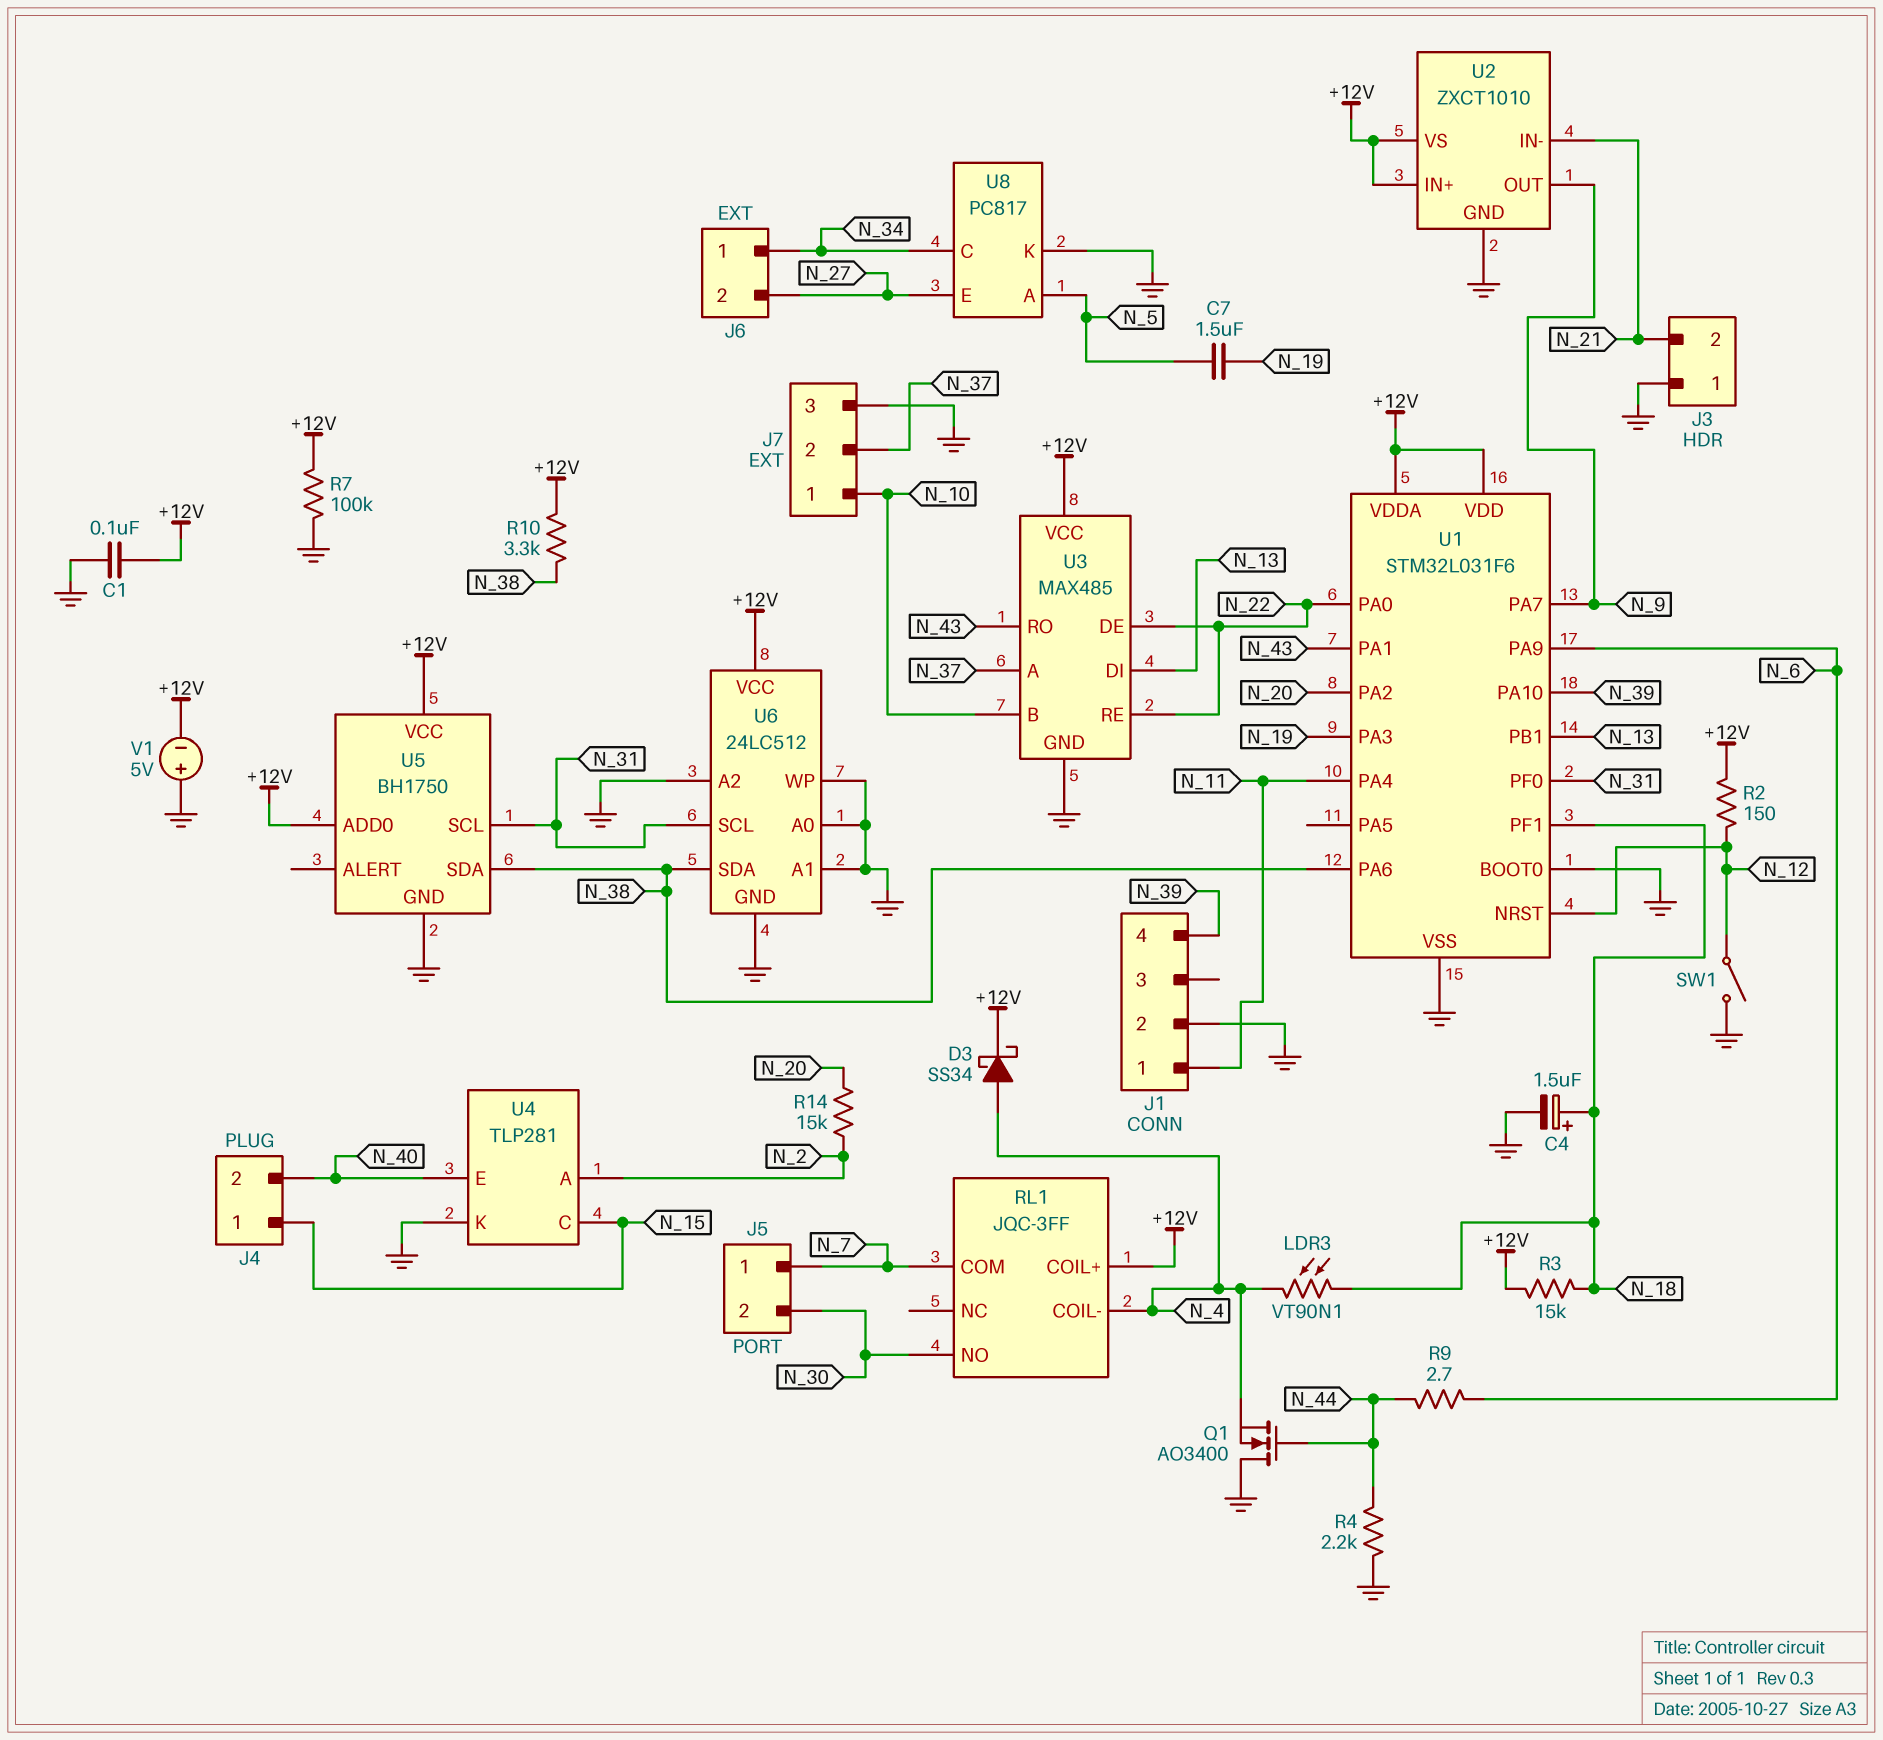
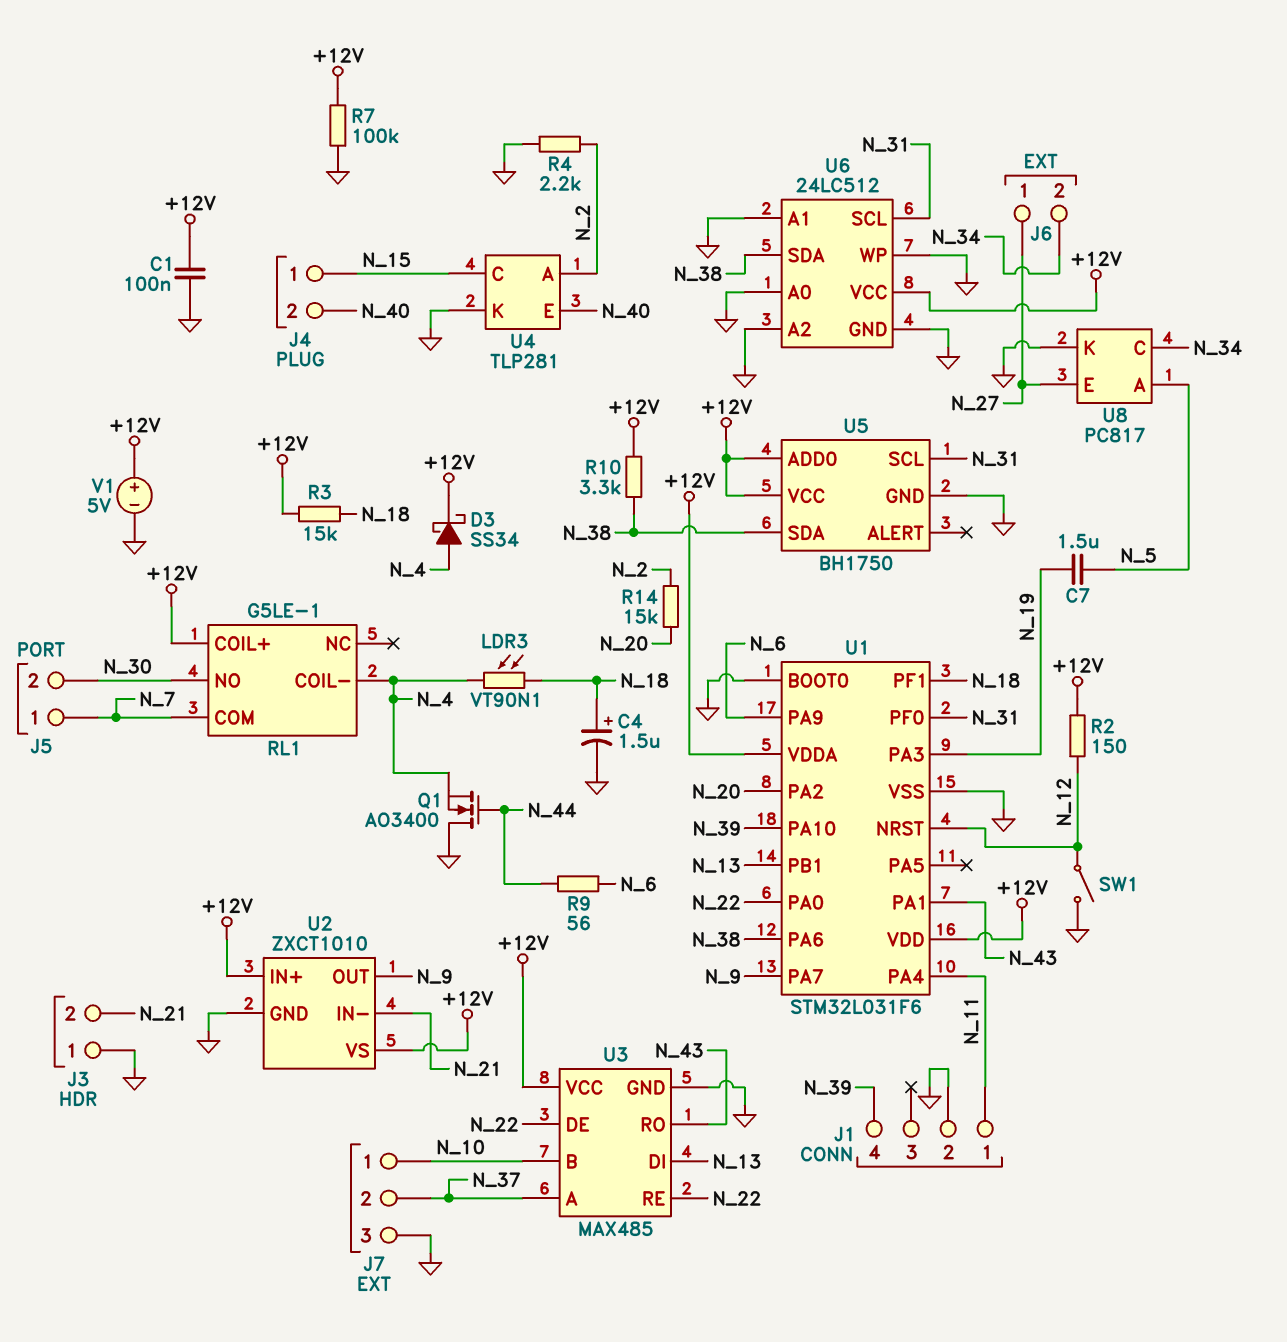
J6 pin 1: N_34 -> N_27
J6 pin 2: N_27 -> N_34
R4: 2.2k (GND, N_44) -> 2.2k (GND, N_2)
R9: 2.7 (N_6, N_44) -> 56 (N_6, N_44)
RL1: JQC-3FF -> G5LE-1
V1: 5V (plus GND, minus +12V) -> 5V (plus +12V, minus GND)

